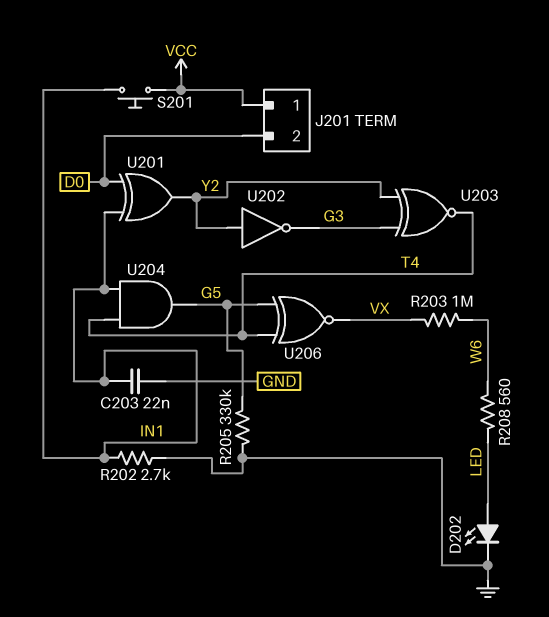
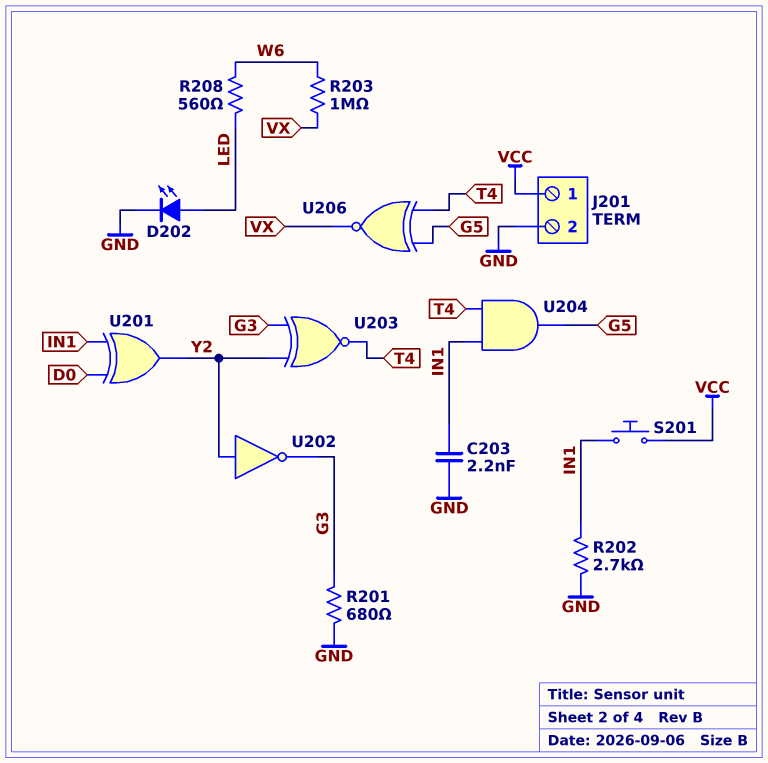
C203: 22nF (GND, IN1) -> 2.2nF (GND, IN1)
J201 pin 2: D0 -> GND
R201: none -> 680 (G3, GND)
R205: 330k (G5, GND) -> none

